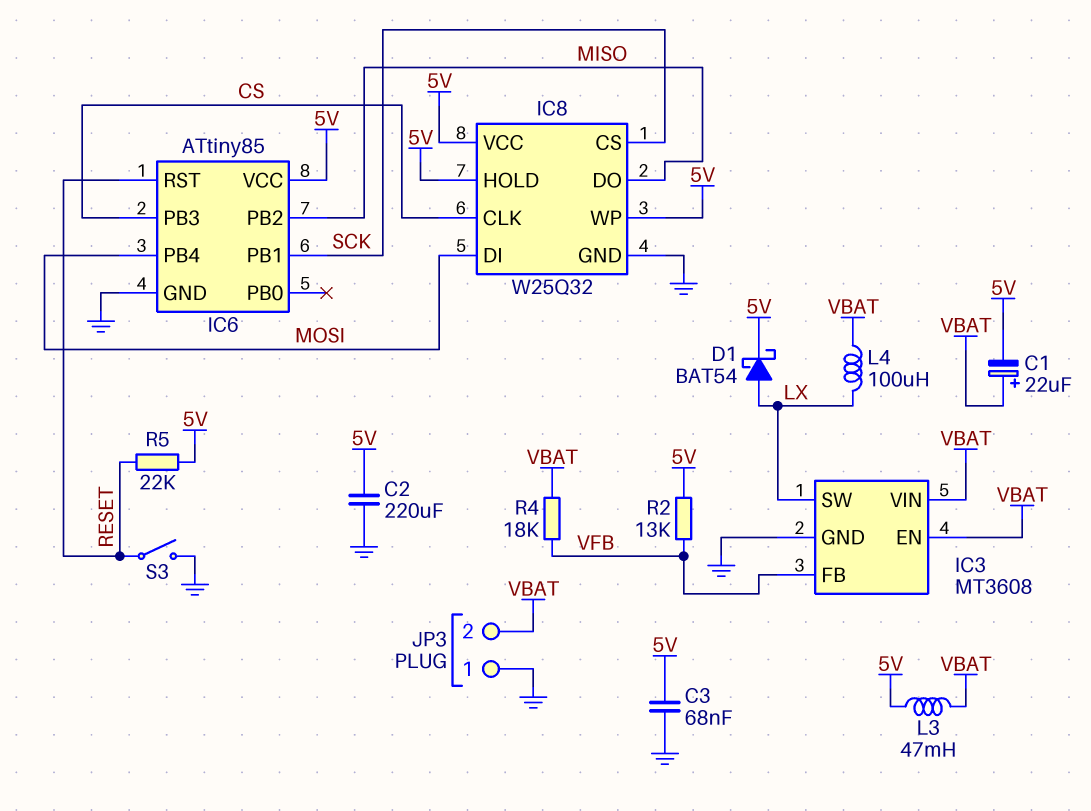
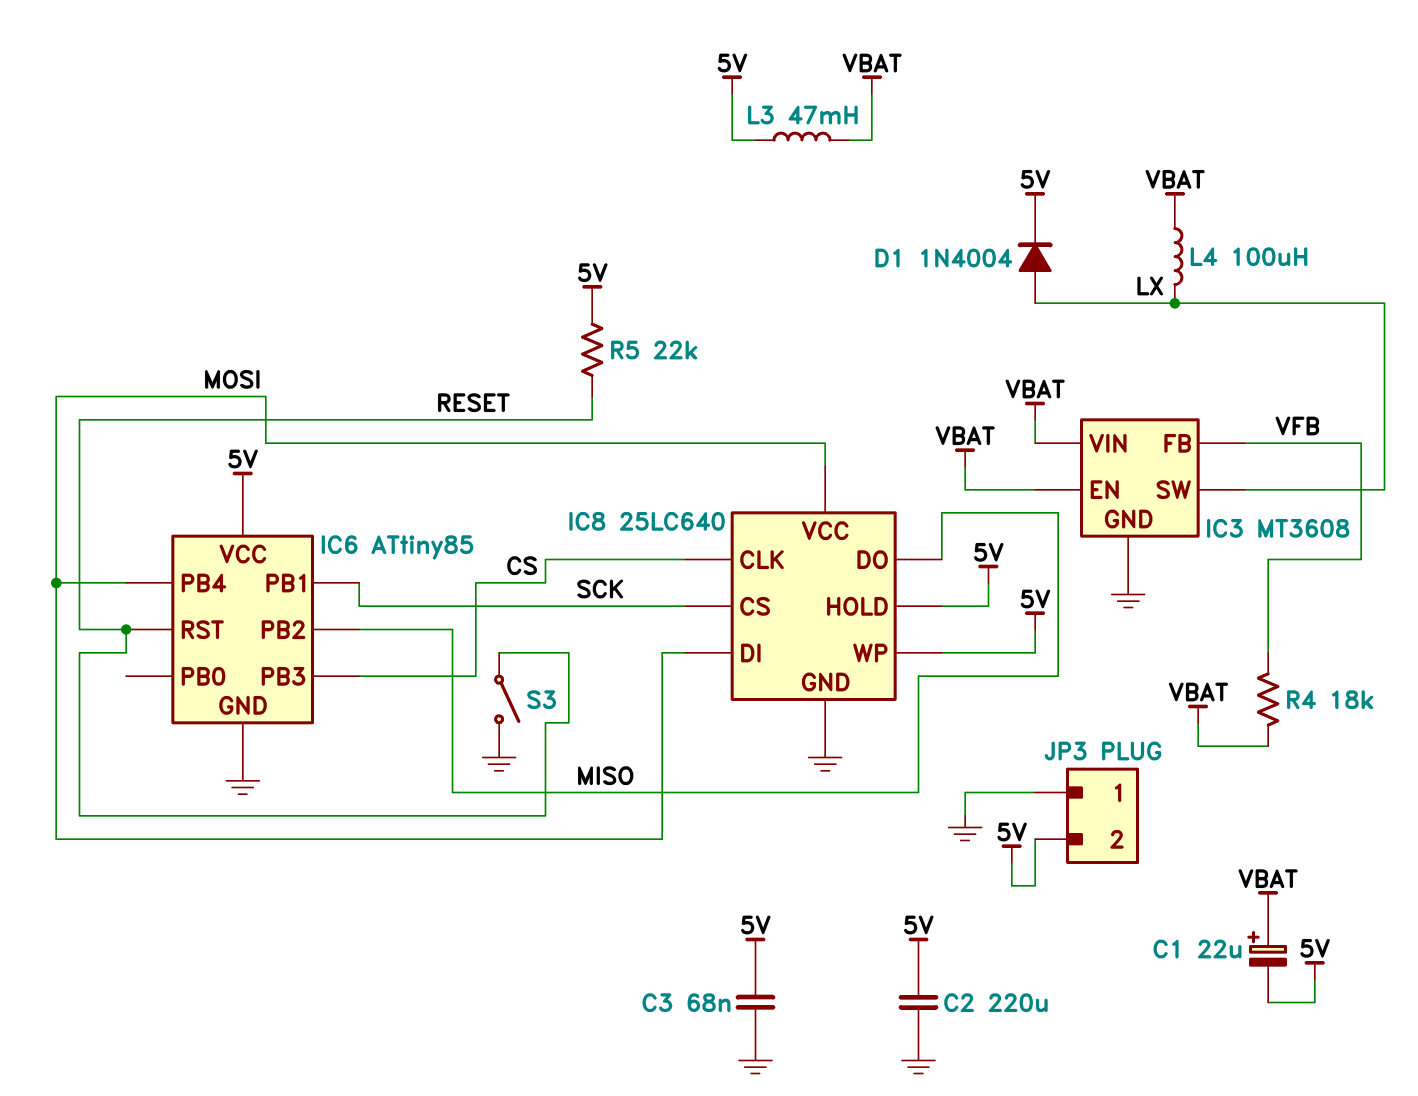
D1: schottky BAT54 (A LX, K 5V) -> diode 1N4004 (A LX, K 5V)
IC8: W25Q32 -> 25LC640
IC8 pin VCC: 5V -> MOSI
JP3 pin 2: VBAT -> 5V
R2: 13k (5V, VFB) -> none

